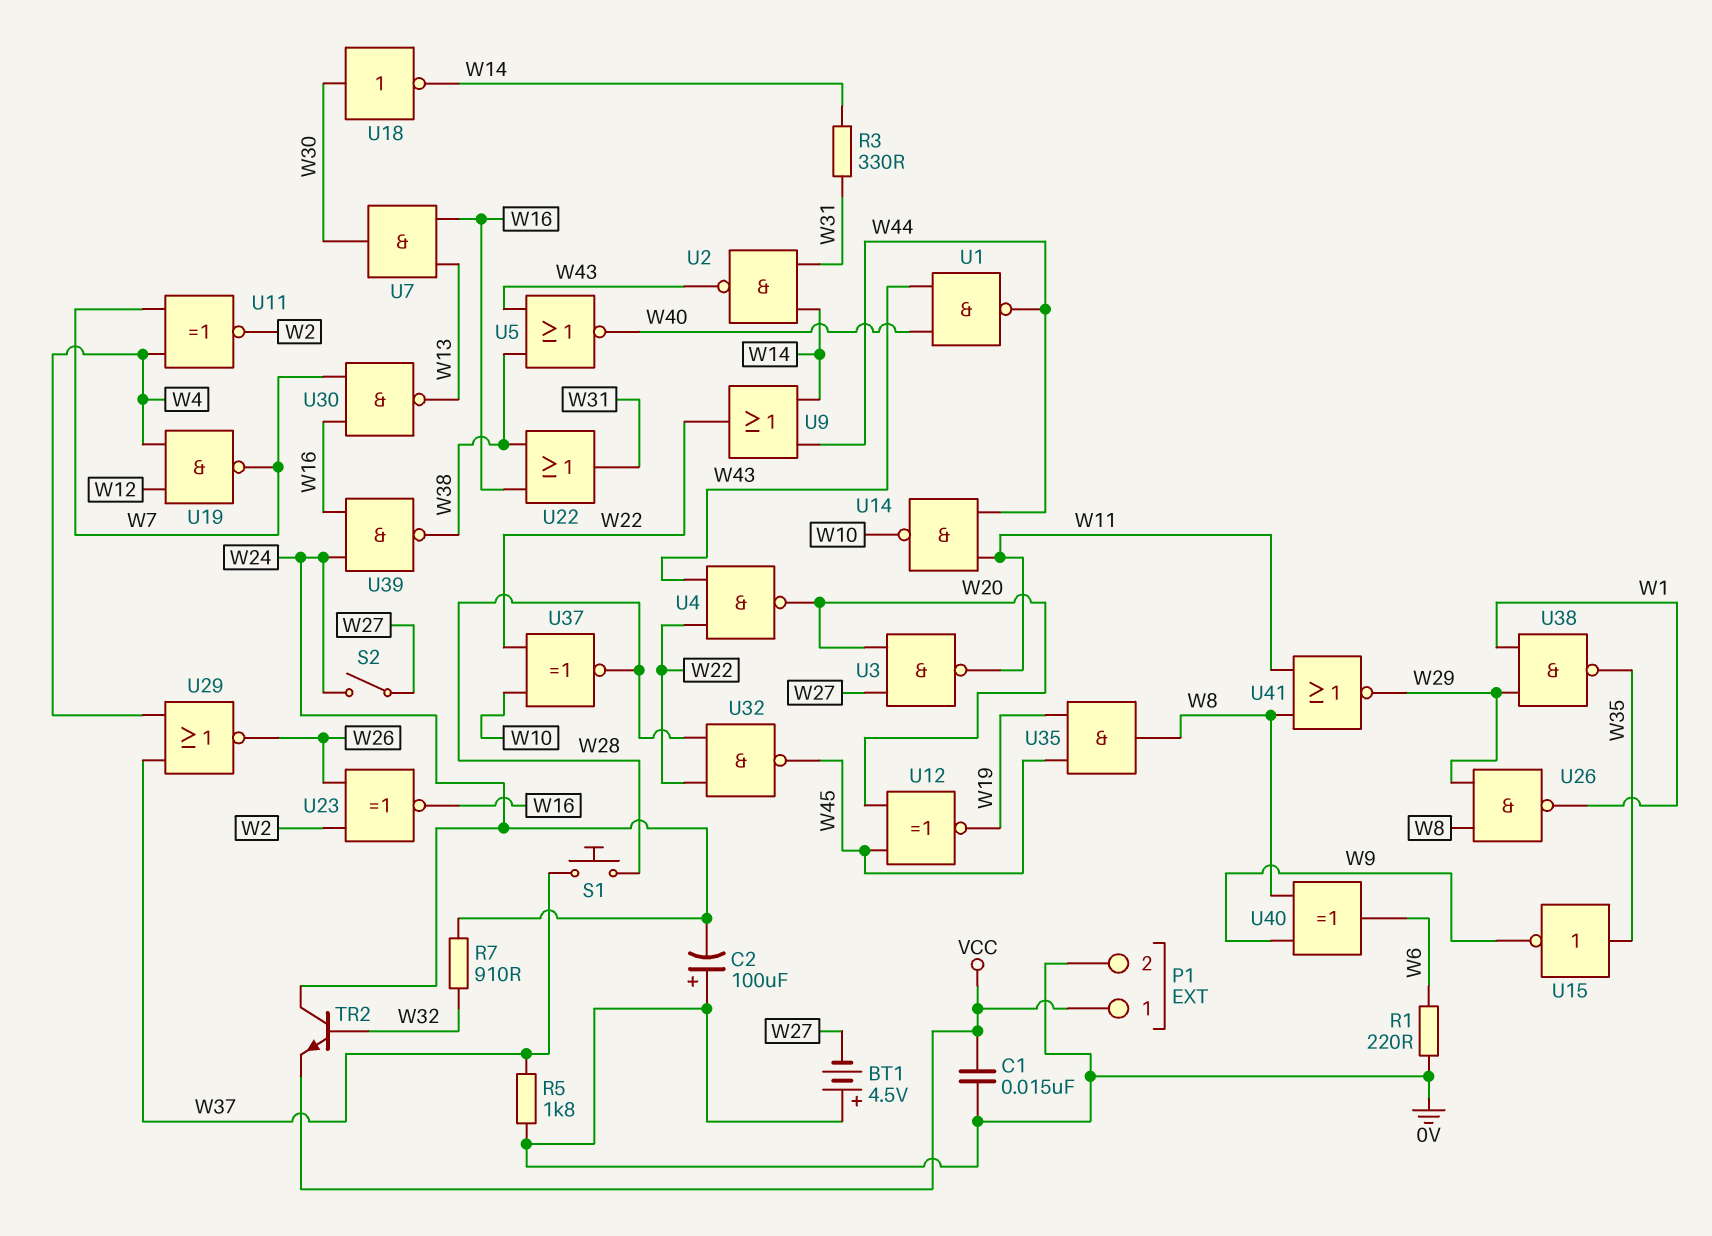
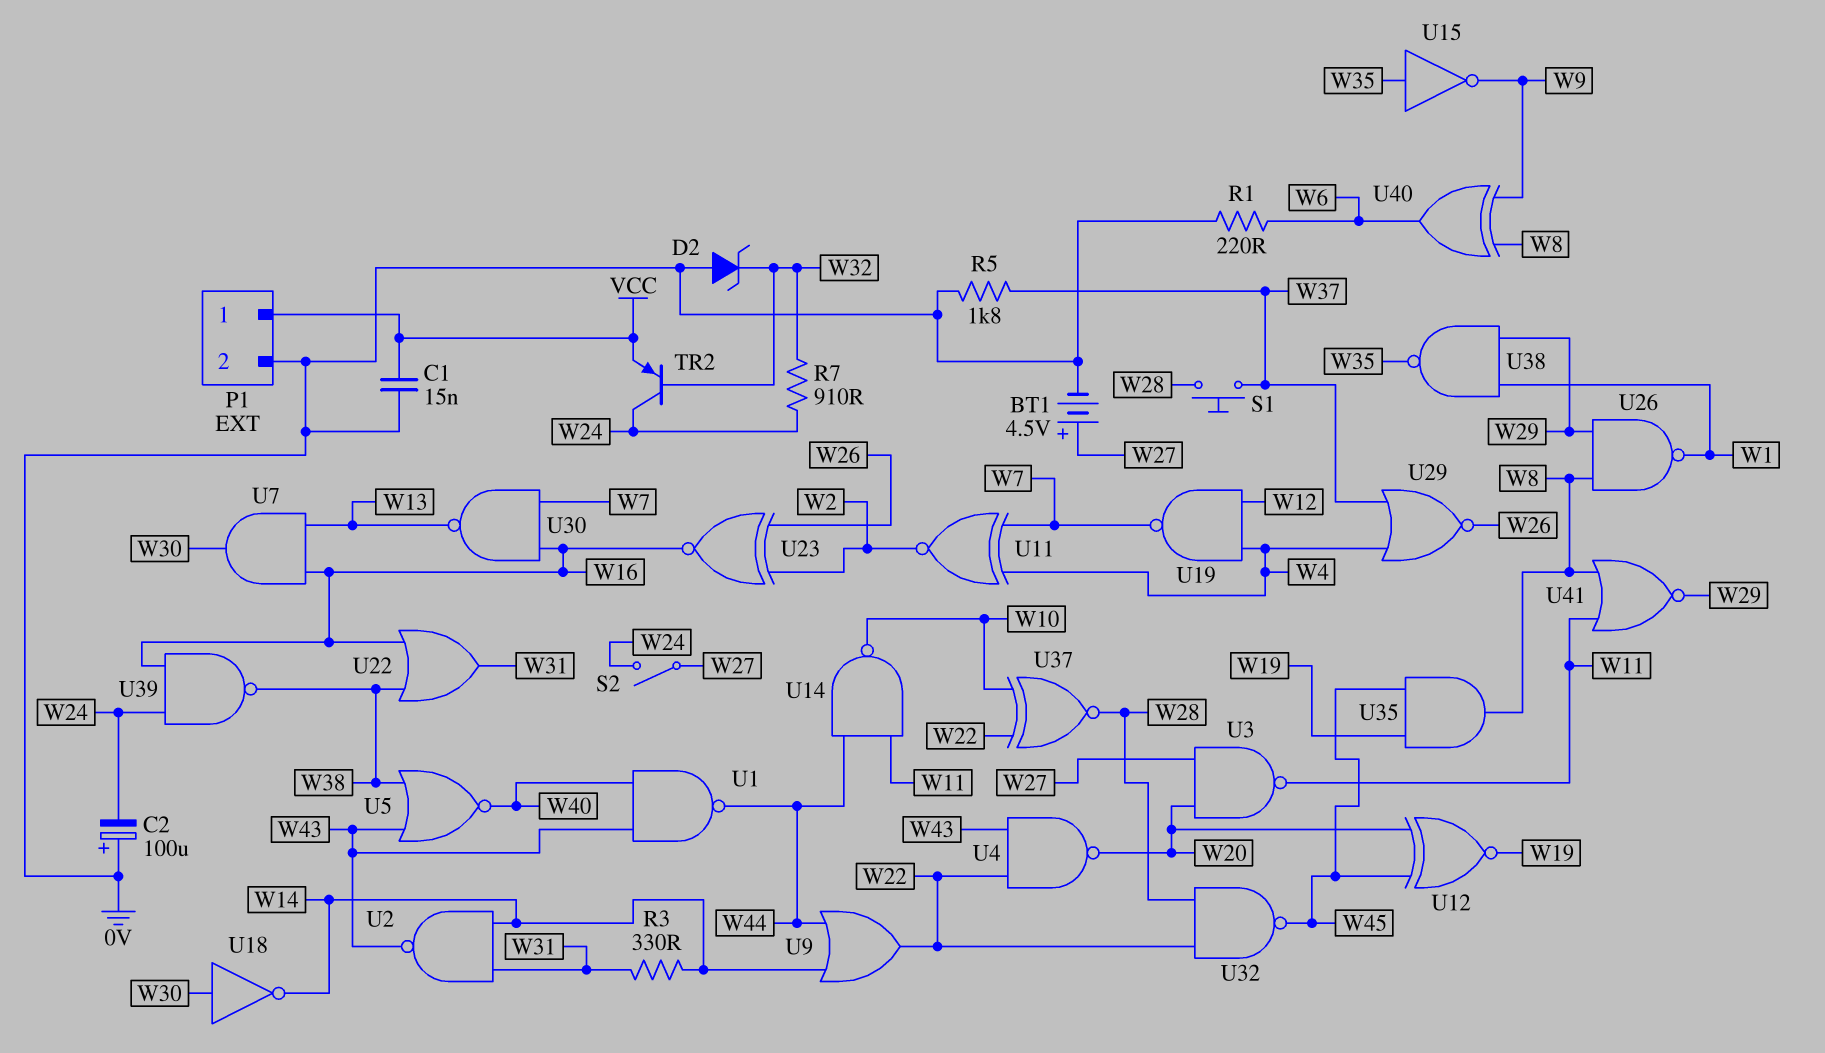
BT1: 4.5V (plus 0V, minus W27) -> 4.5V (plus W27, minus 0V)
D2: none -> zener (A 0V, K W32)
TR2: NPN (B W32, C W24, E VCC) -> PNP (B W32, C W24, E VCC)

